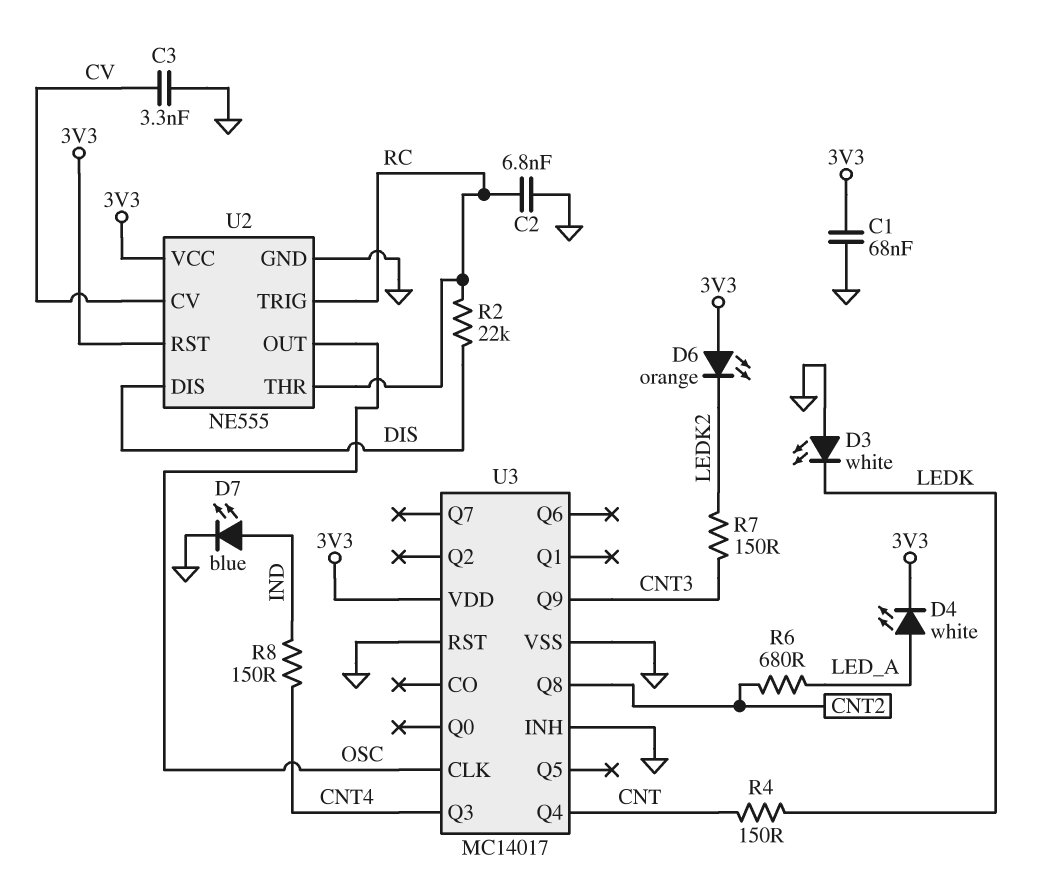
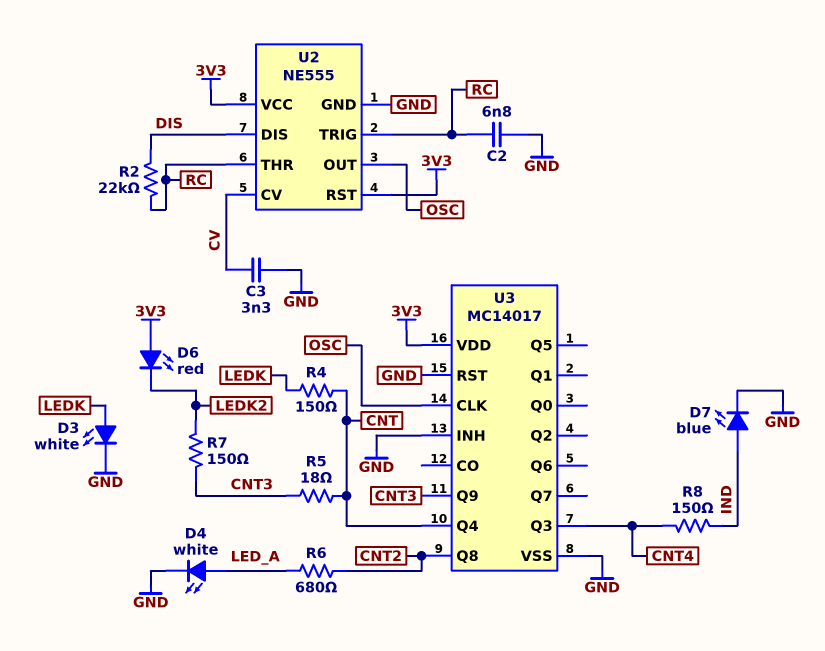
C1: 68nF (3V3, GND) -> none
D3: LED white (A GND, K LEDK) -> LED white (A LEDK, K GND)
D4: LED white (A LED_A, K 3V3) -> LED white (A LED_A, K GND)
D6: LED orange (A 3V3, K LEDK2) -> LED red (A 3V3, K LEDK2)
R5: none -> 18 (CNT, CNT3)

